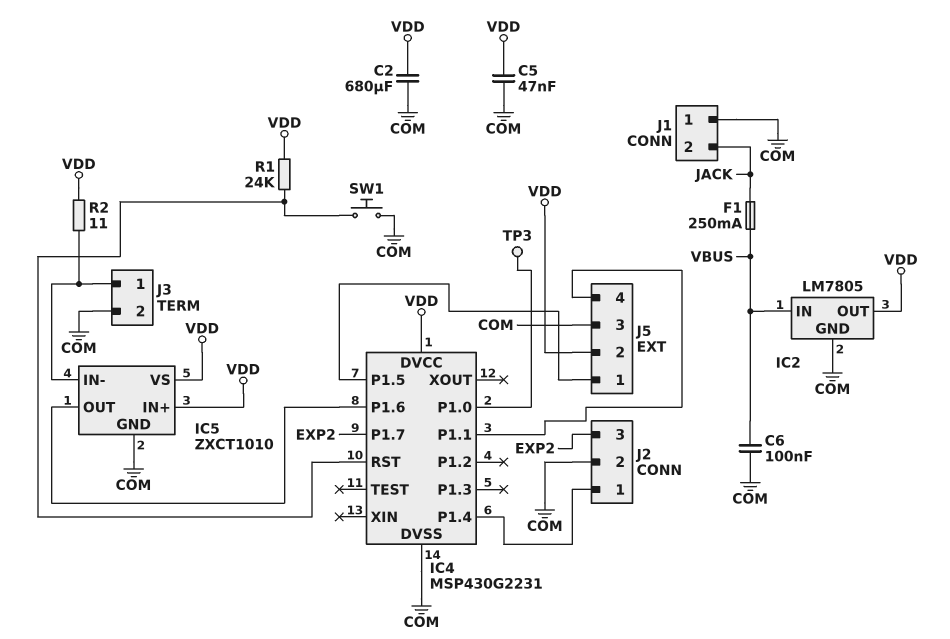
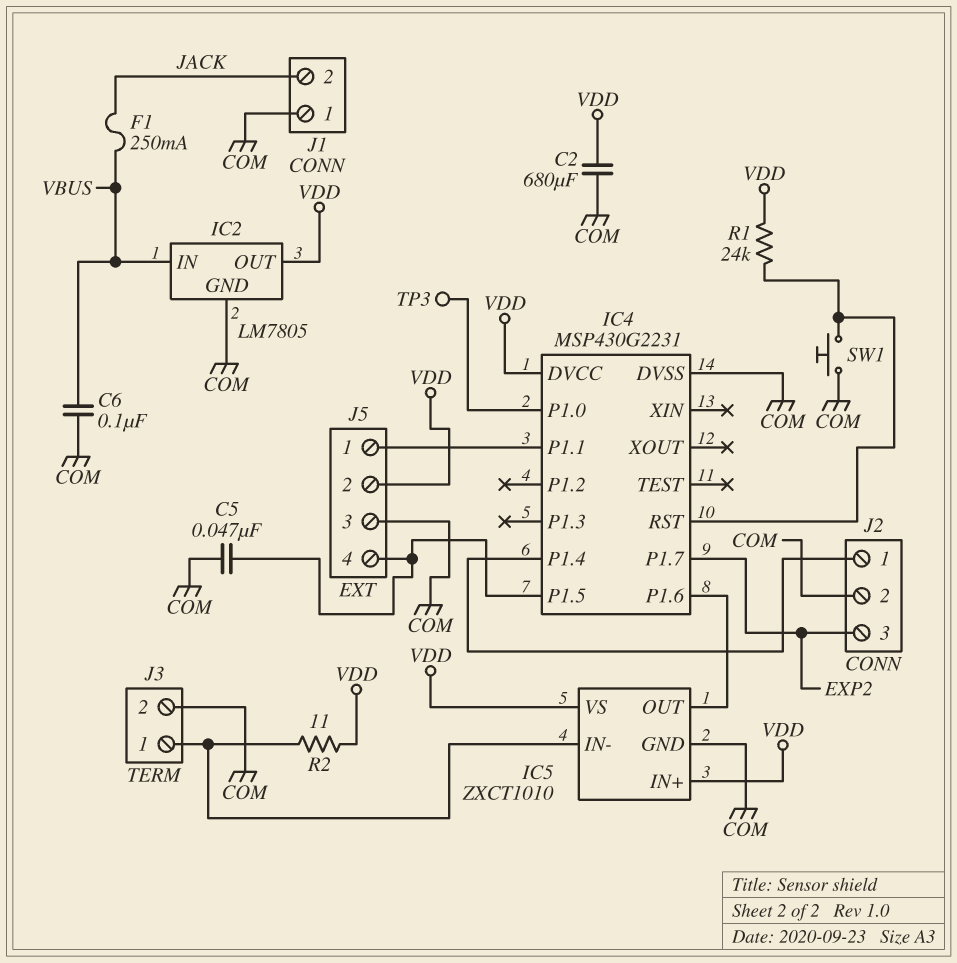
C5: 47nF (COM, VDD) -> 47nF (COM, IC4/P1.5)
J5 pin 1: IC4/P1.5 -> IC4/P1.1
J5 pin 4: IC4/P1.1 -> IC4/P1.5

